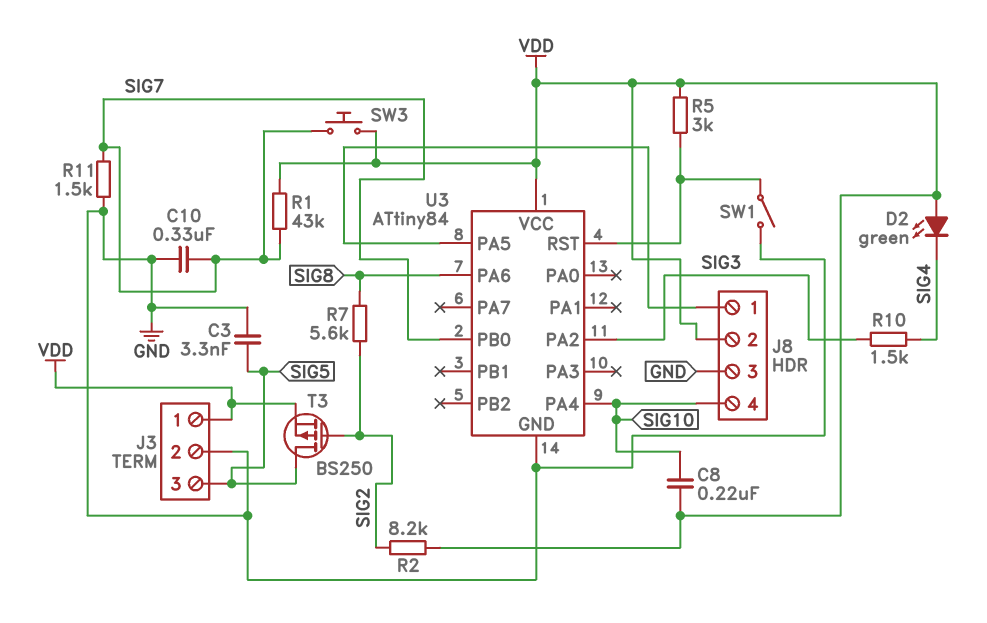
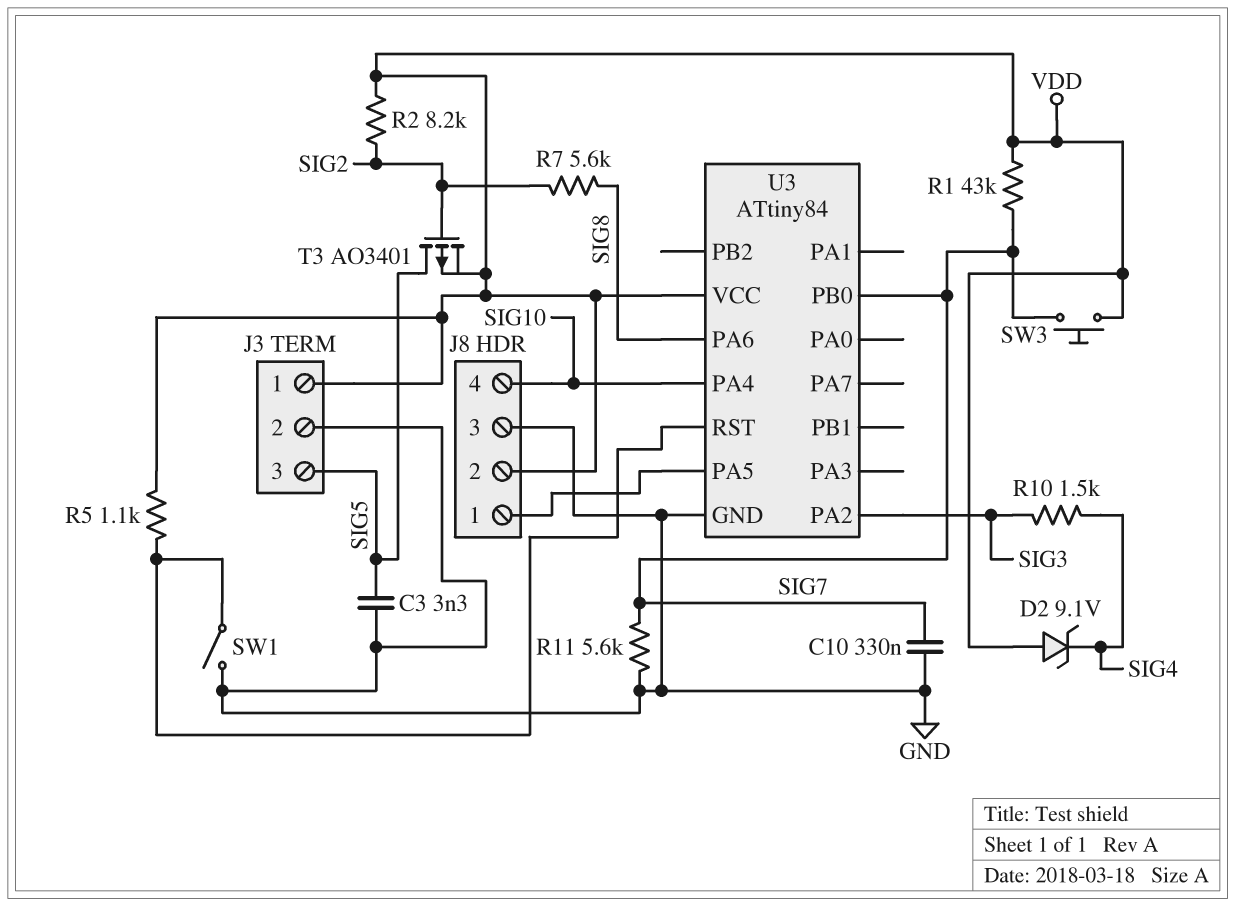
C8: 220nF (SIG10, VDD) -> none
D2: LED green (A VDD, K SIG4) -> zener 9.1V (A VDD, K SIG4)
R5: 3k (U3/RST, VDD) -> 1.1k (U3/RST, VDD)
R11: 1.5k (GND, SIG7) -> 5.6k (GND, SIG7)
T3: PMOS BS250 (G SIG2, D SIG5, S VDD) -> PMOS AO3401 (G SIG2, D SIG5, S VDD)

